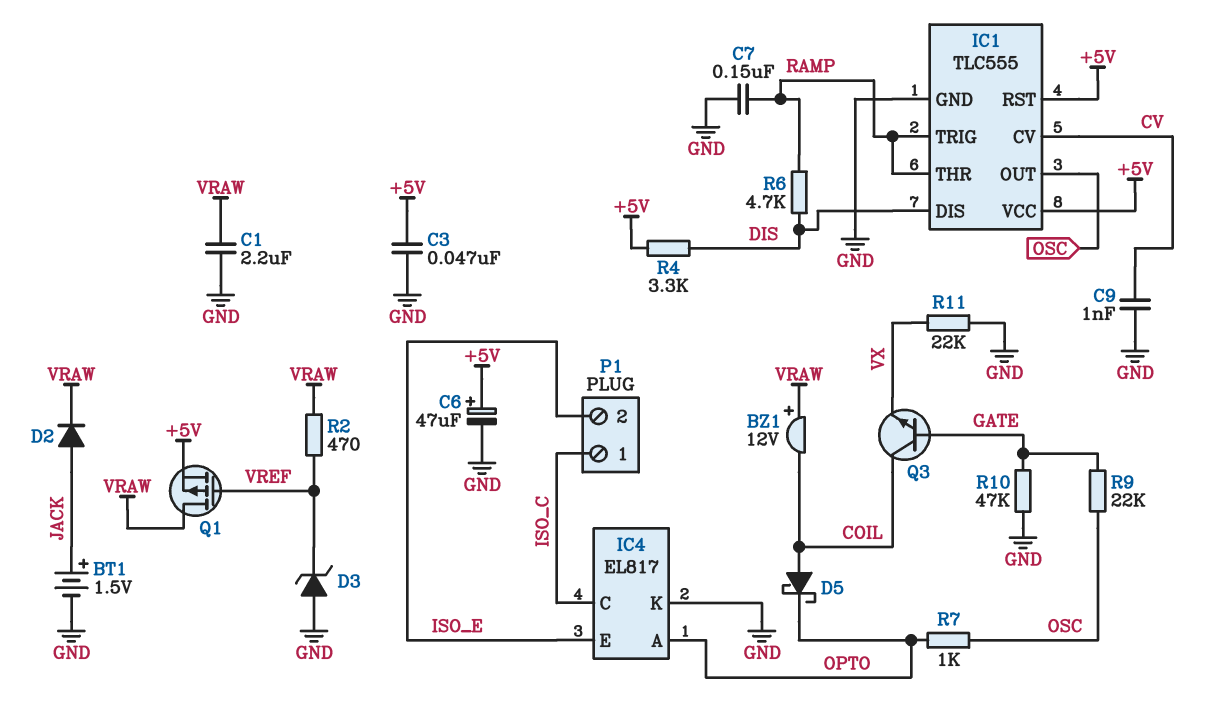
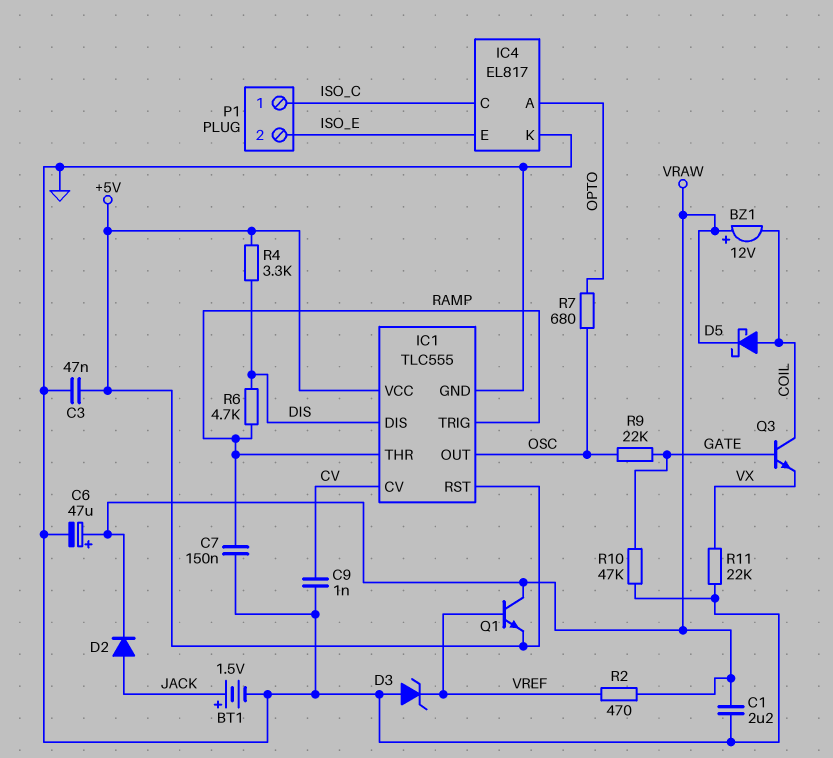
C6: 47uF (plus +5V, minus GND) -> 47uF (plus VRAW, minus GND)
D5: schottky (A COIL, K OPTO) -> schottky (A COIL, K VRAW)
Q1: PMOS (G VREF, D VRAW, S +5V) -> NPN (B VREF, C VRAW, E +5V)
R7: 1k (OPTO, OSC) -> 680 (OPTO, OSC)

